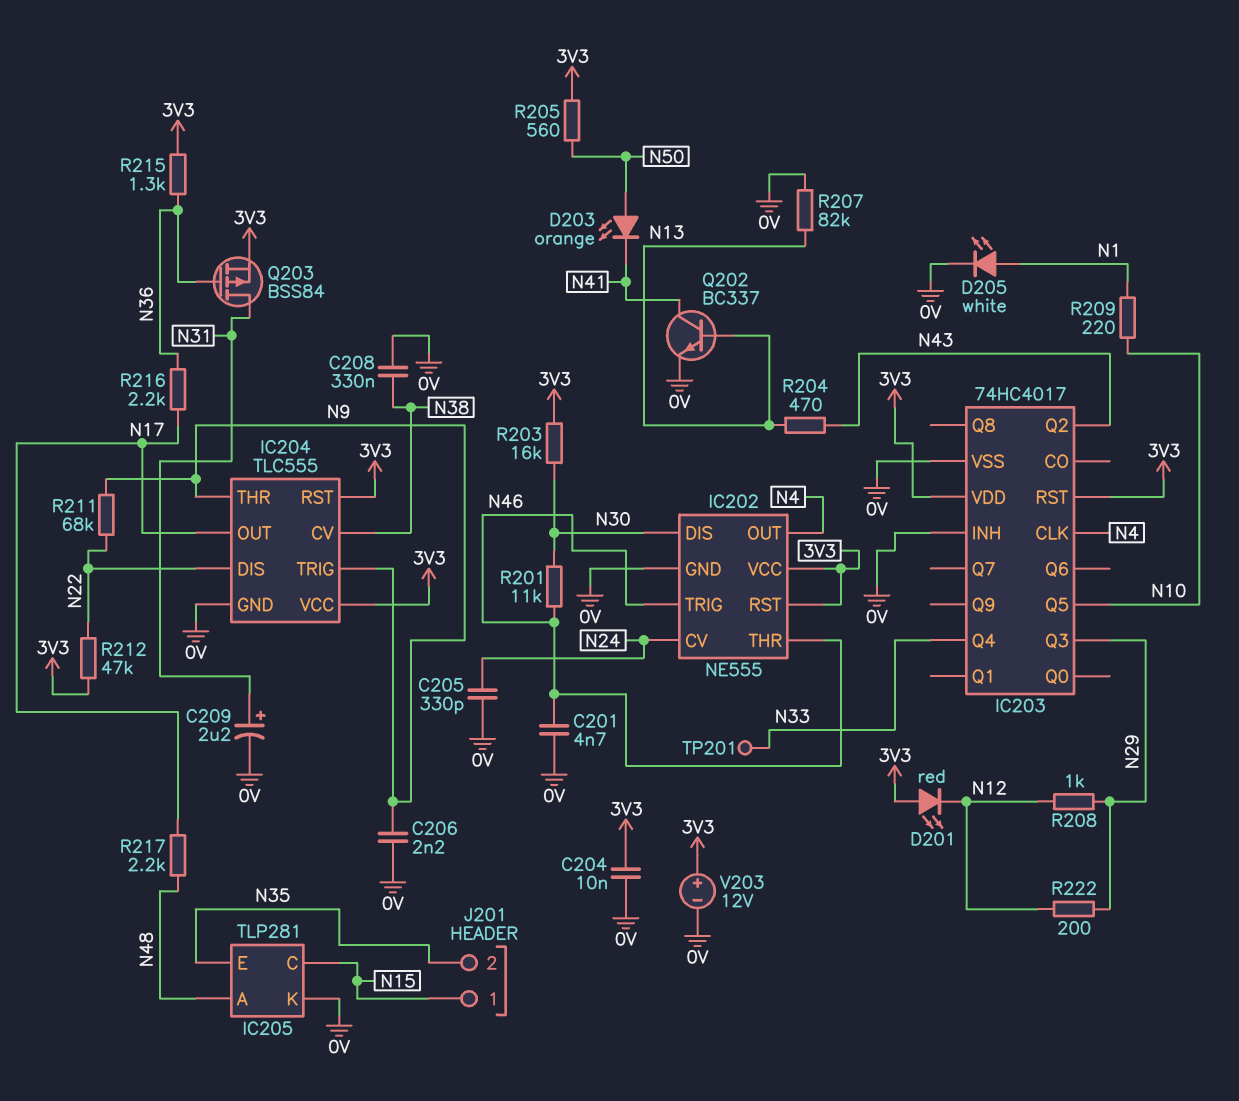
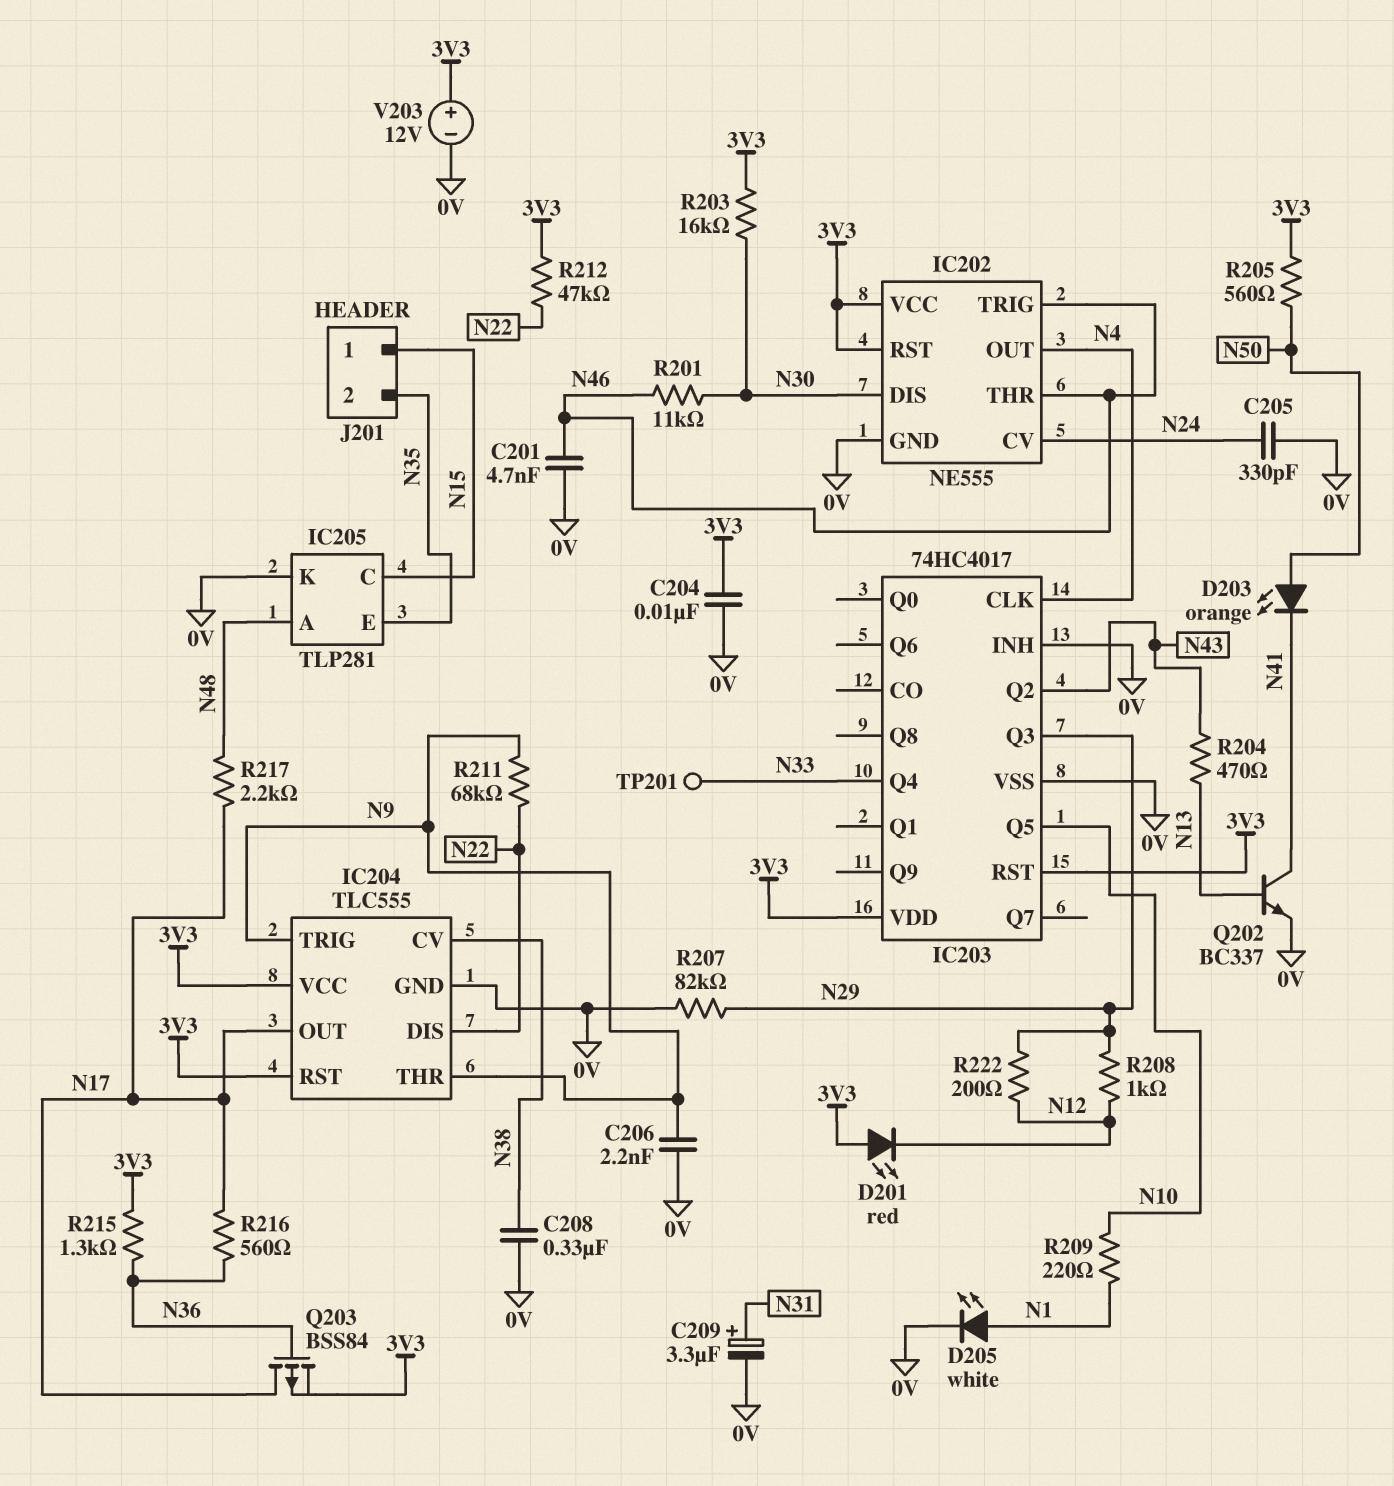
C209: 2.2uF (plus N31, minus 0V) -> 3.3uF (plus N31, minus 0V)
Q203: PMOS BSS84 (G N36, D N31, S 3V3) -> PMOS BSS84 (G N36, D N17, S 3V3)
R207: 82k (0V, N13) -> 82k (0V, N29)
R216: 2.2k (N17, N36) -> 560 (N17, N36)

